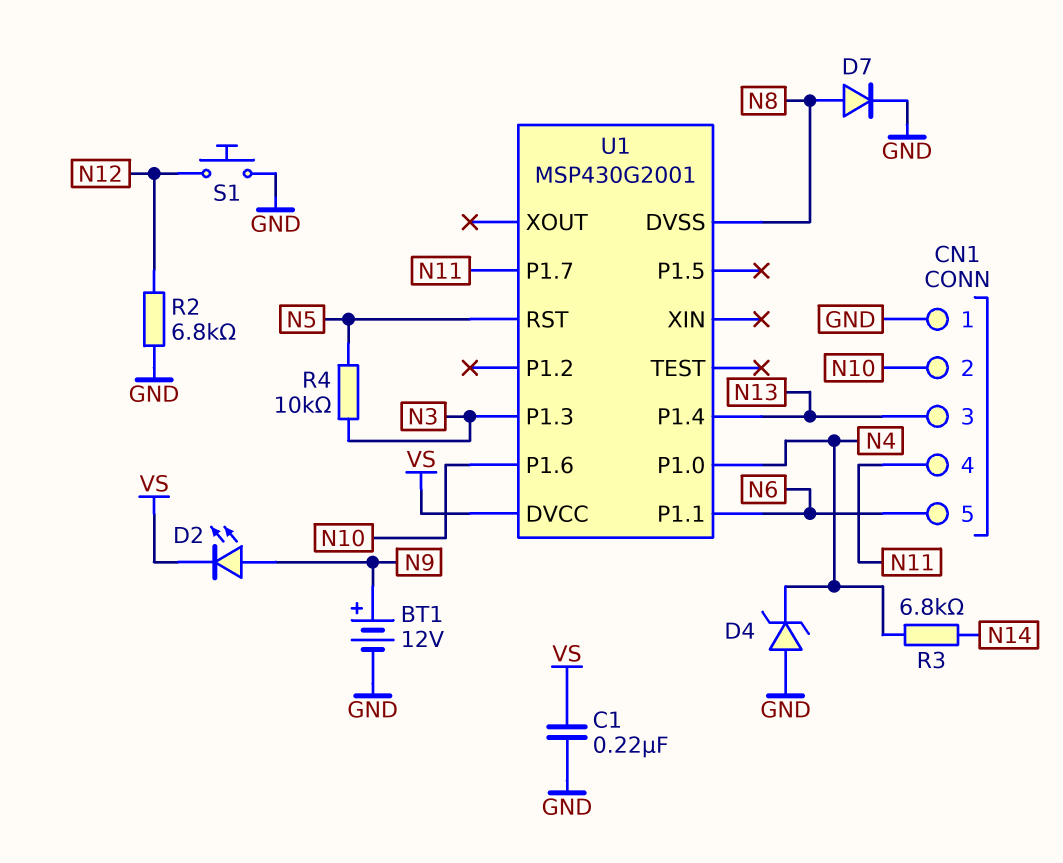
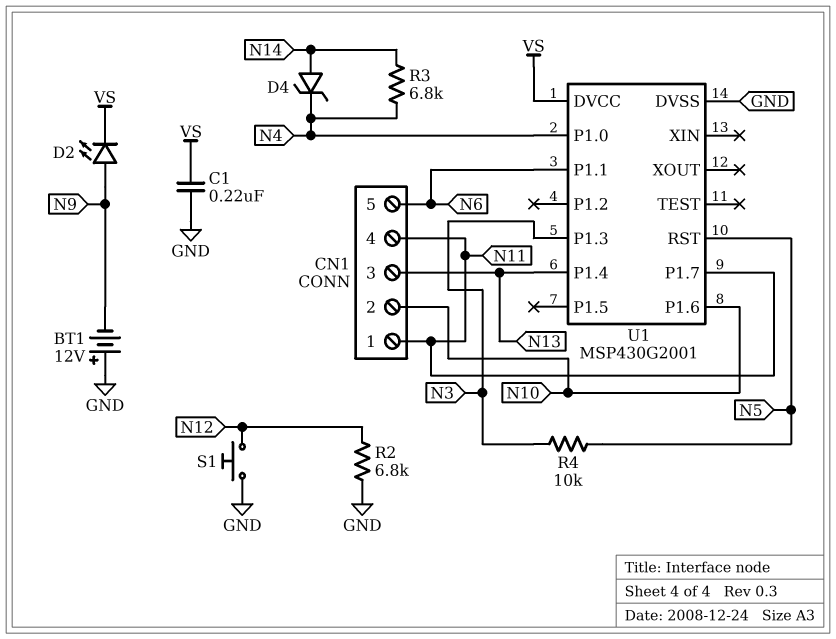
BT1: 12V (plus N9, minus GND) -> 12V (plus GND, minus N9)
CN1 pin 1: GND -> N11
D4: zener (A GND, K N4) -> zener (A N14, K N4)
D7: diode (A N8, K GND) -> none
U1 pin DVSS: N8 -> GND

